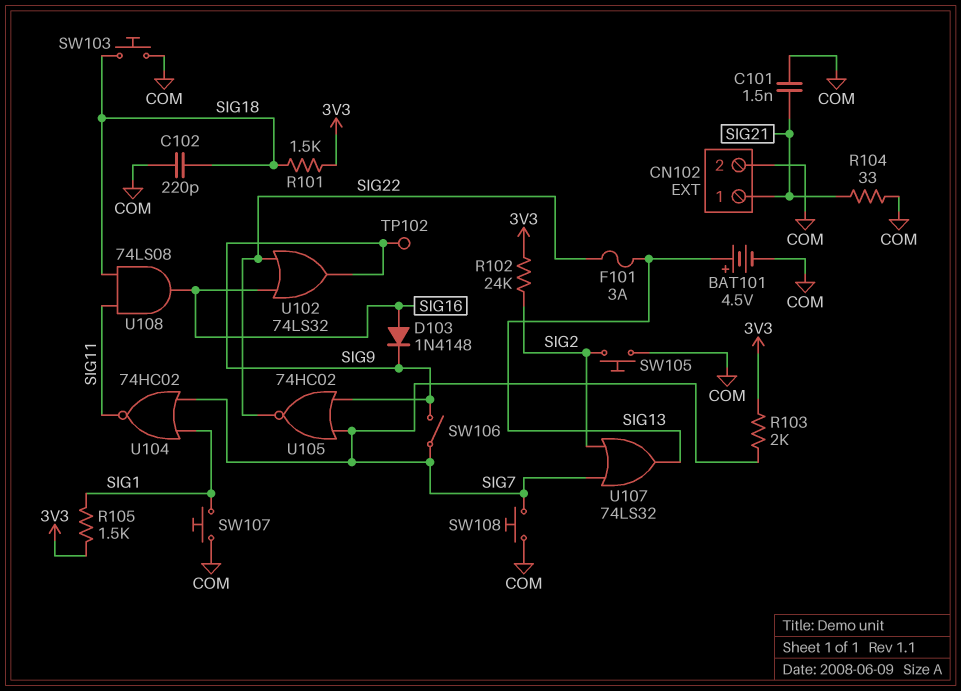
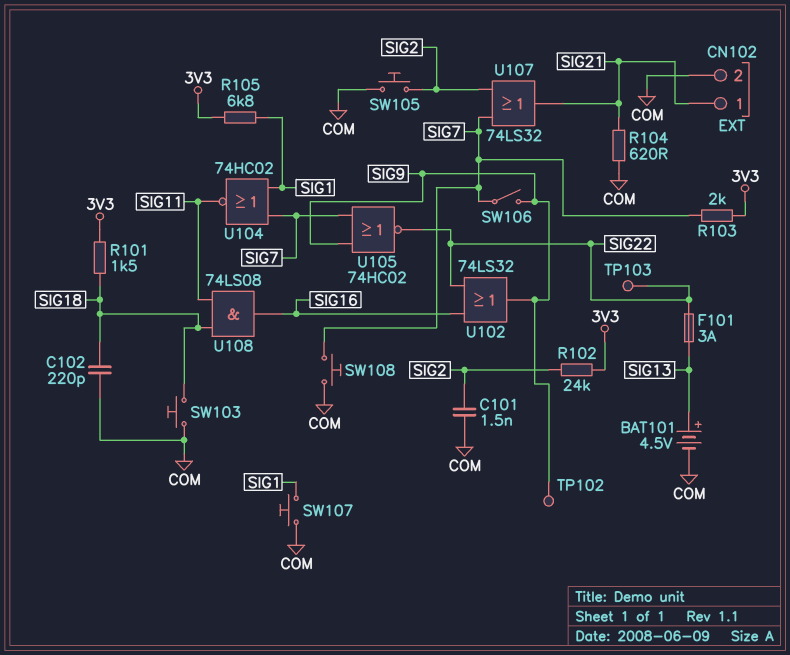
C101: 1.5nF (COM, SIG21) -> 1.5nF (COM, SIG2)
D103: diode 1N4148 (A SIG16, K SIG9) -> none
R104: 33 (COM, SIG21) -> 620 (COM, SIG21)
R105: 1.5k (3V3, SIG1) -> 6.8k (3V3, SIG1)
TP103: none -> test point (SIG22)
U107: OR 74LS32 (in SIG2, in SIG7, out SIG13) -> OR 74LS32 (in SIG2, in SIG7, out SIG21)

